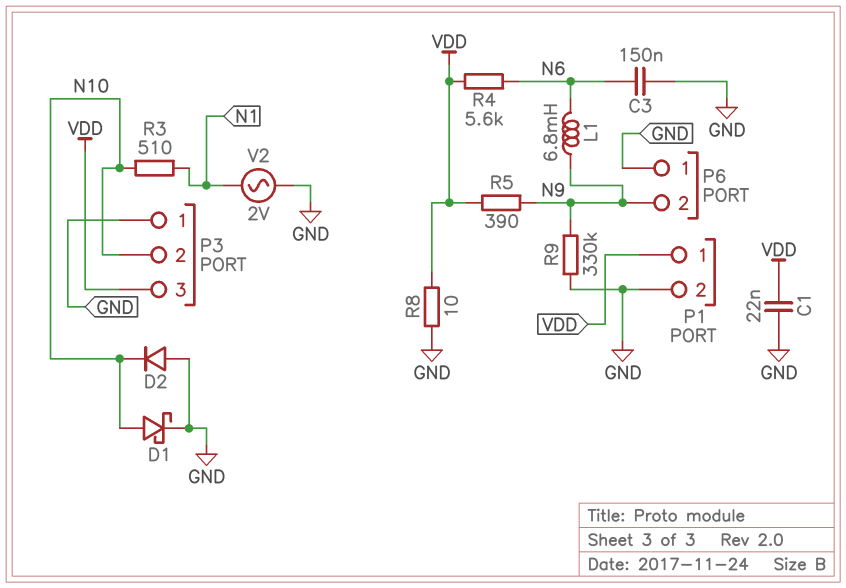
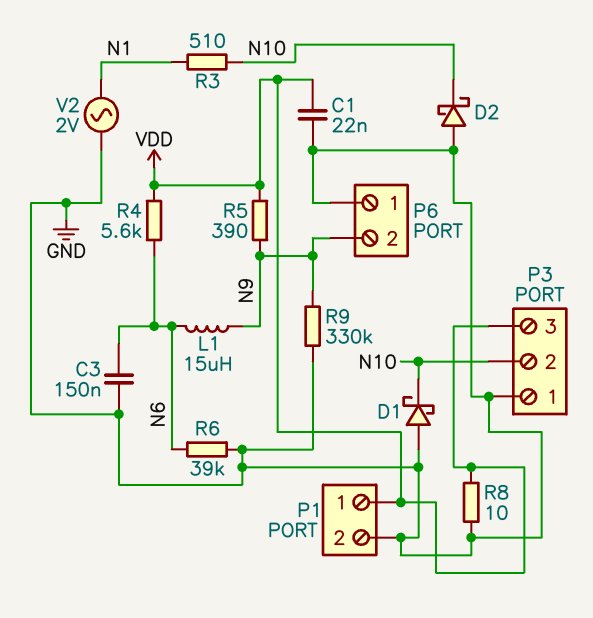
D1: schottky (A N10, K GND) -> schottky (A GND, K N10)
D2: diode (A GND, K N10) -> schottky (A GND, K N10)
L1: 6.8mH (N6, N9) -> 15uH (N6, N9)
R6: none -> 39k (GND, N6)

